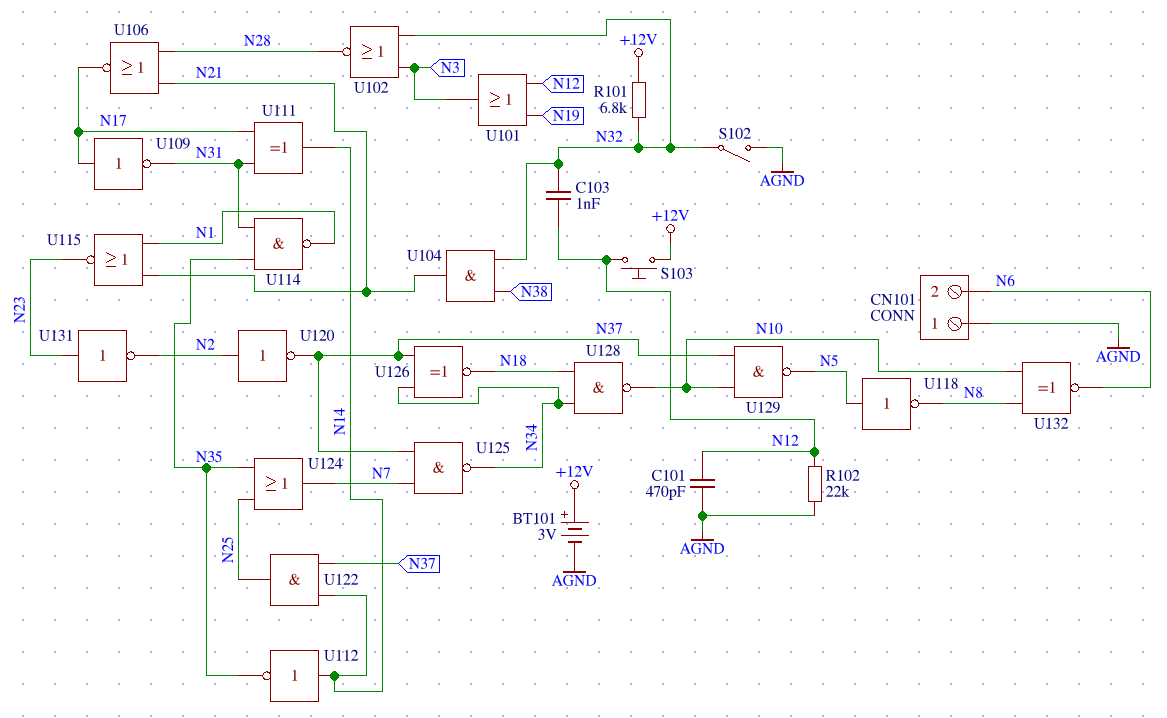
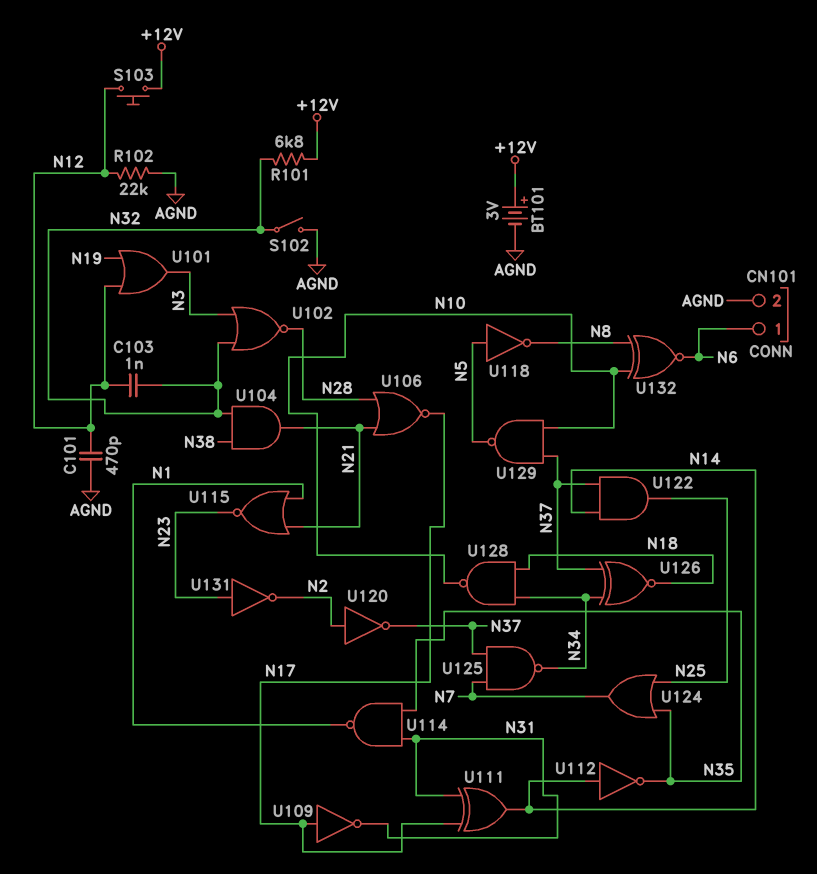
CN101 pin 1: AGND -> N6
CN101 pin 2: N6 -> AGND

